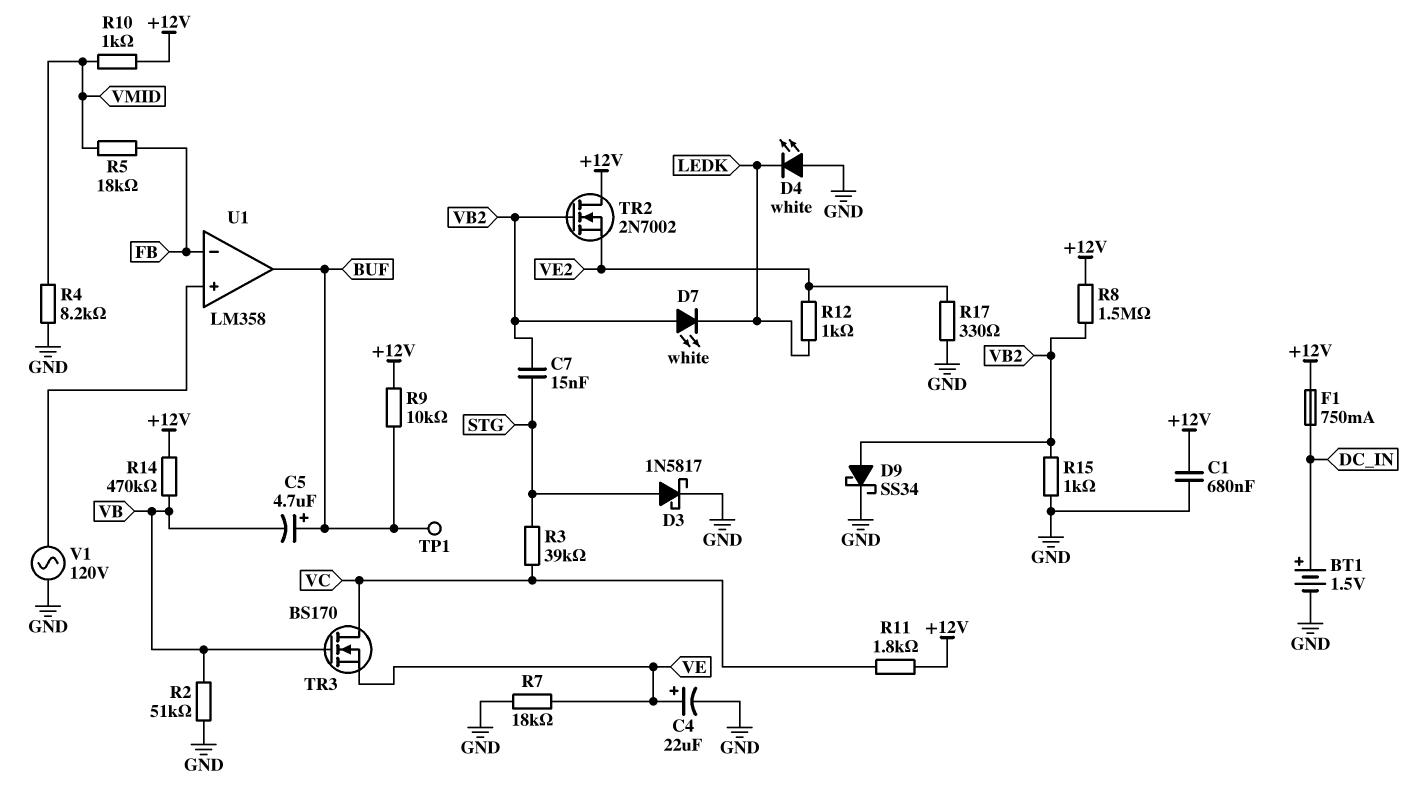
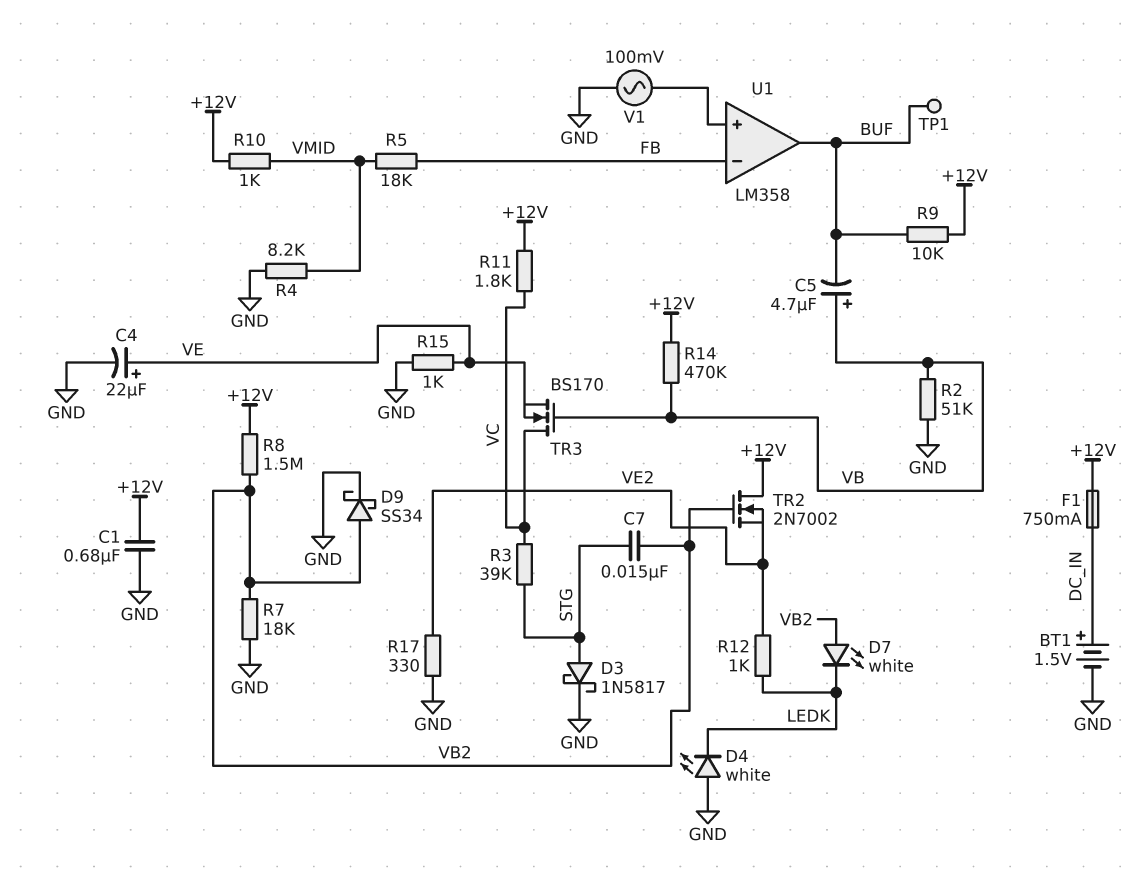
C5: 4.7uF (plus BUF, minus VB) -> 4.7uF (plus VB, minus BUF)
R7: 18k (GND, VE) -> 18k (GND, VB2)
R15: 1k (GND, VB2) -> 1k (GND, VE)
V1: AC 120V (GND, U1/in+) -> AC 100mV (GND, U1/in+)

